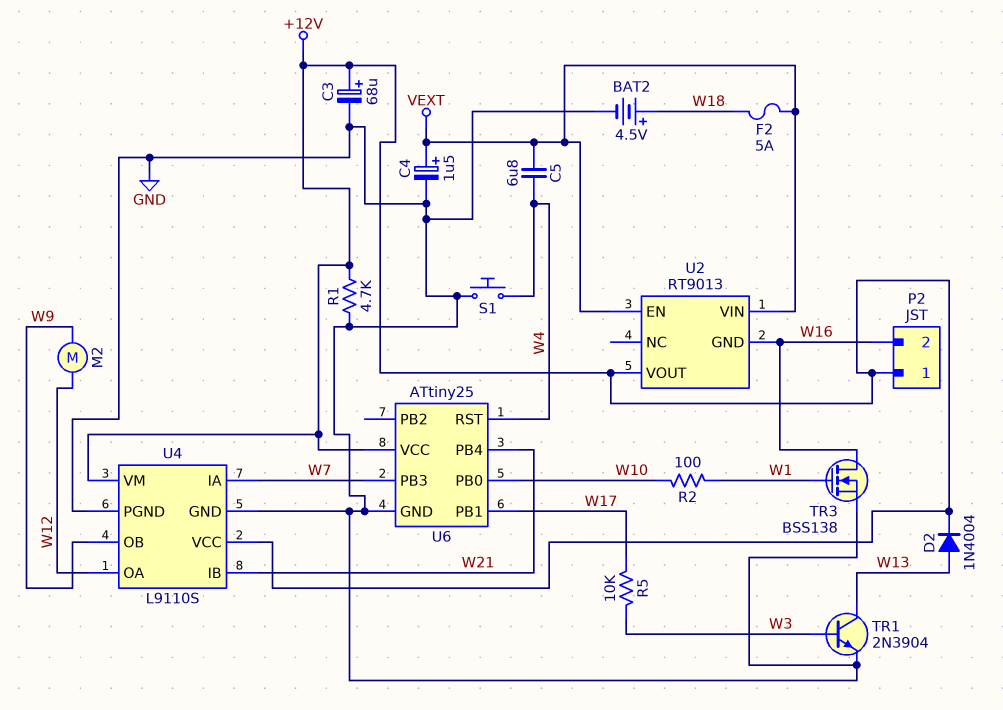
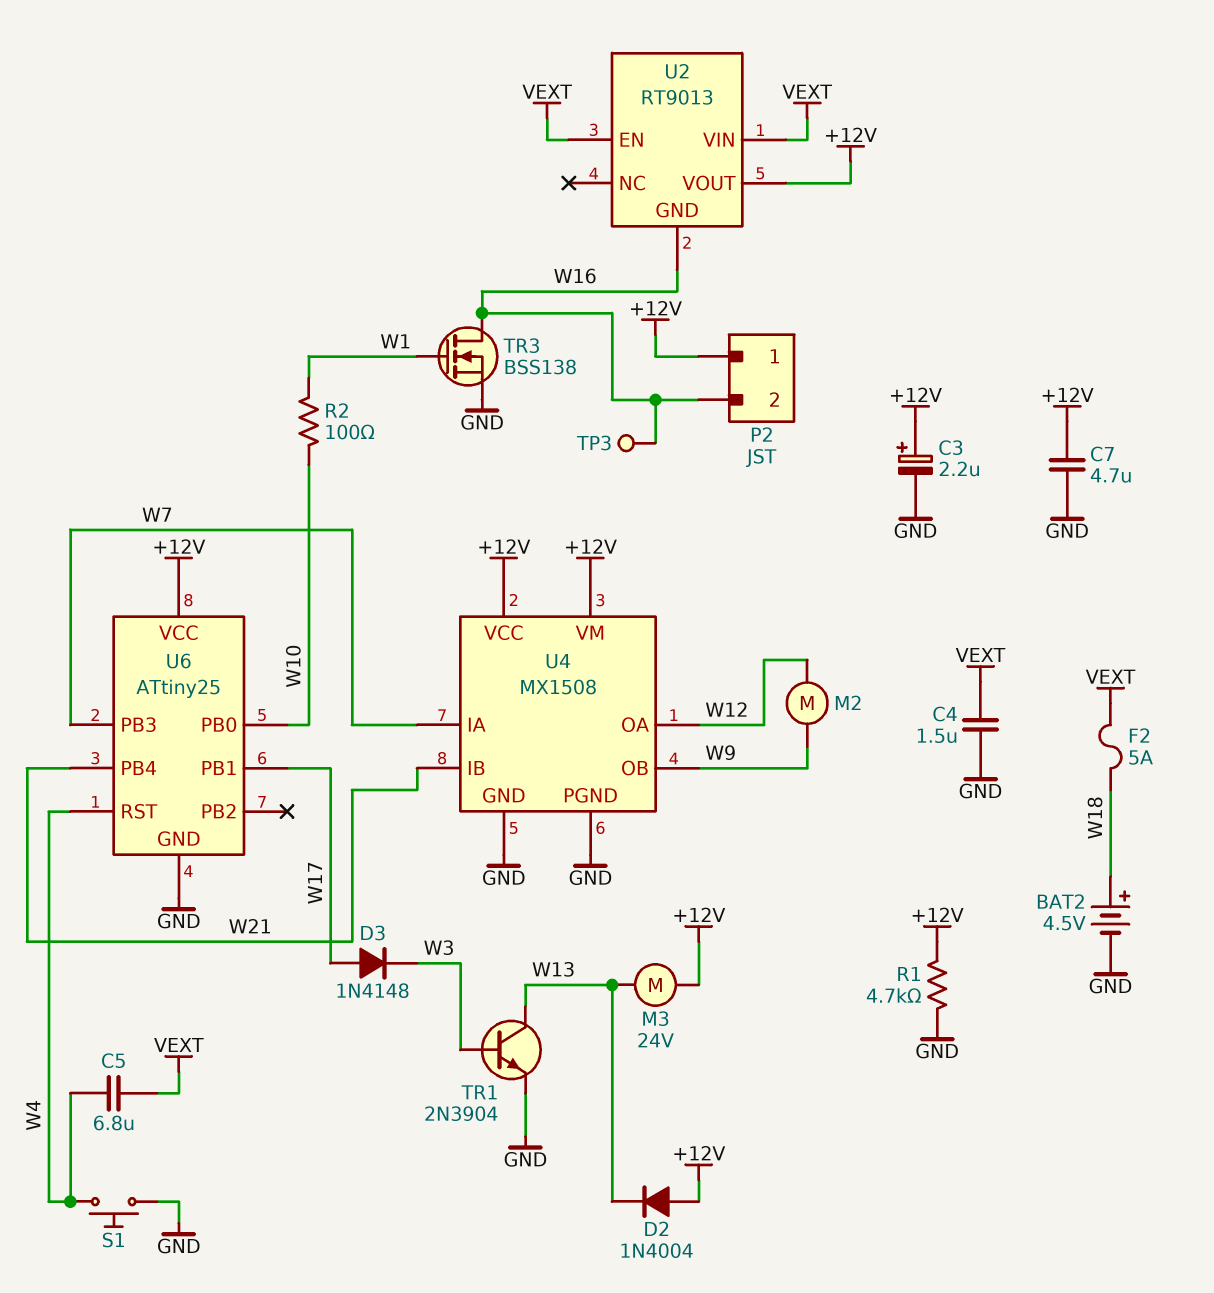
C3: 68uF (plus +12V, minus GND) -> 2.2uF (plus +12V, minus GND)
C4: 1.5uF (plus VEXT, minus GND) -> 1.5uF (GND, VEXT)
C7: none -> 4.7uF (+12V, GND)
D2: diode 1N4004 (A W13, K +12V) -> diode 1N4004 (A +12V, K W13)
D3: none -> diode 1N4148 (A W17, K W3)
M3: none -> motor 24V (+12V, W13)
R5: 10k (W3, W17) -> none
TP3: none -> test point (W16)
U4: L9110S -> MX1508

